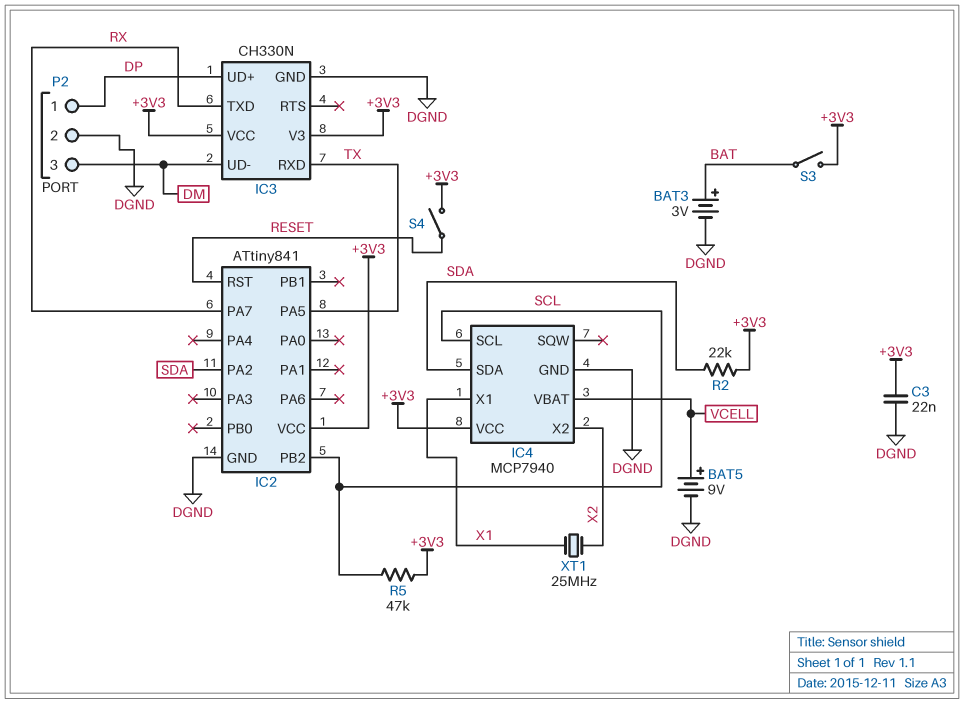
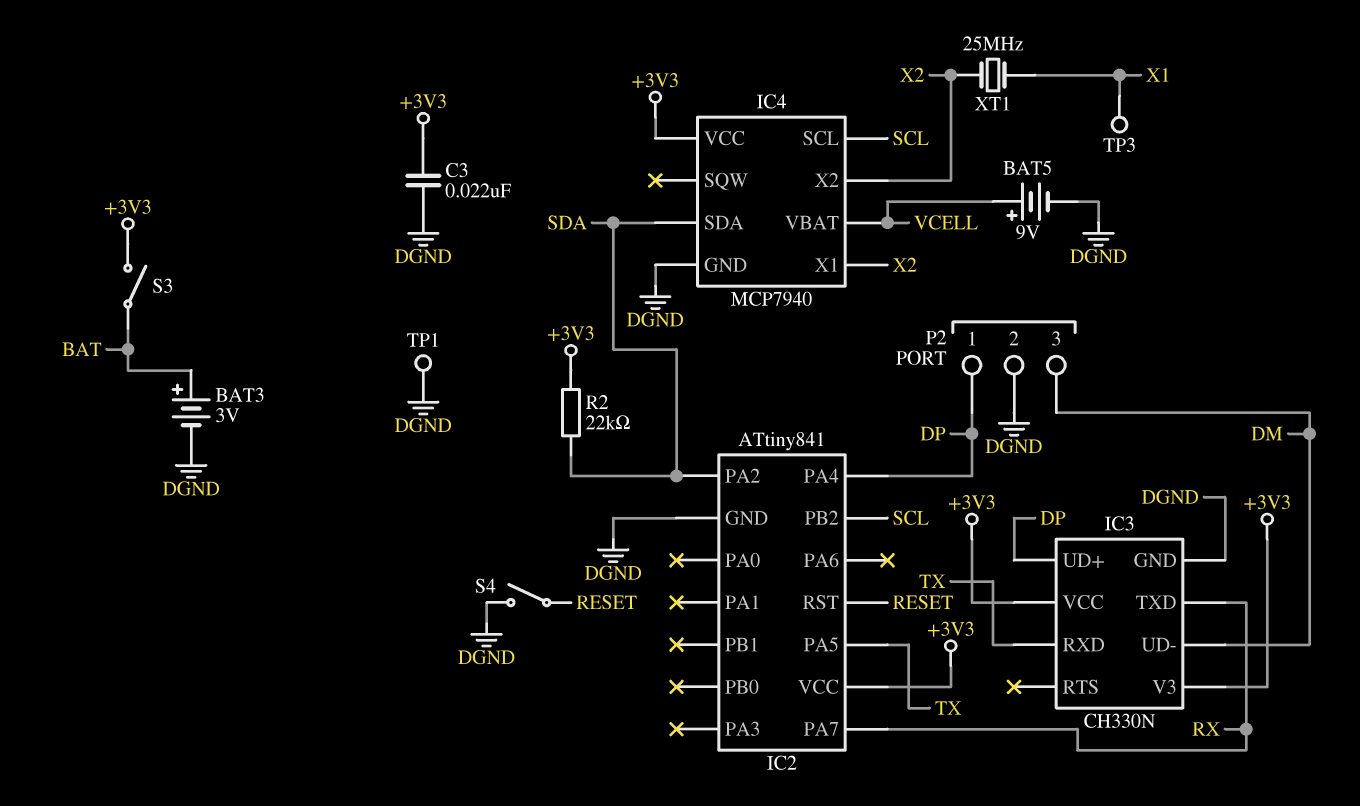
IC2 pin PA4: none -> DP
IC4 pin X1: X1 -> X2
R5: 47k (+3V3, SCL) -> none
S4: switch (+3V3, RESET) -> switch (DGND, RESET)
TP1: none -> test point (DGND)
TP3: none -> test point (X1)

